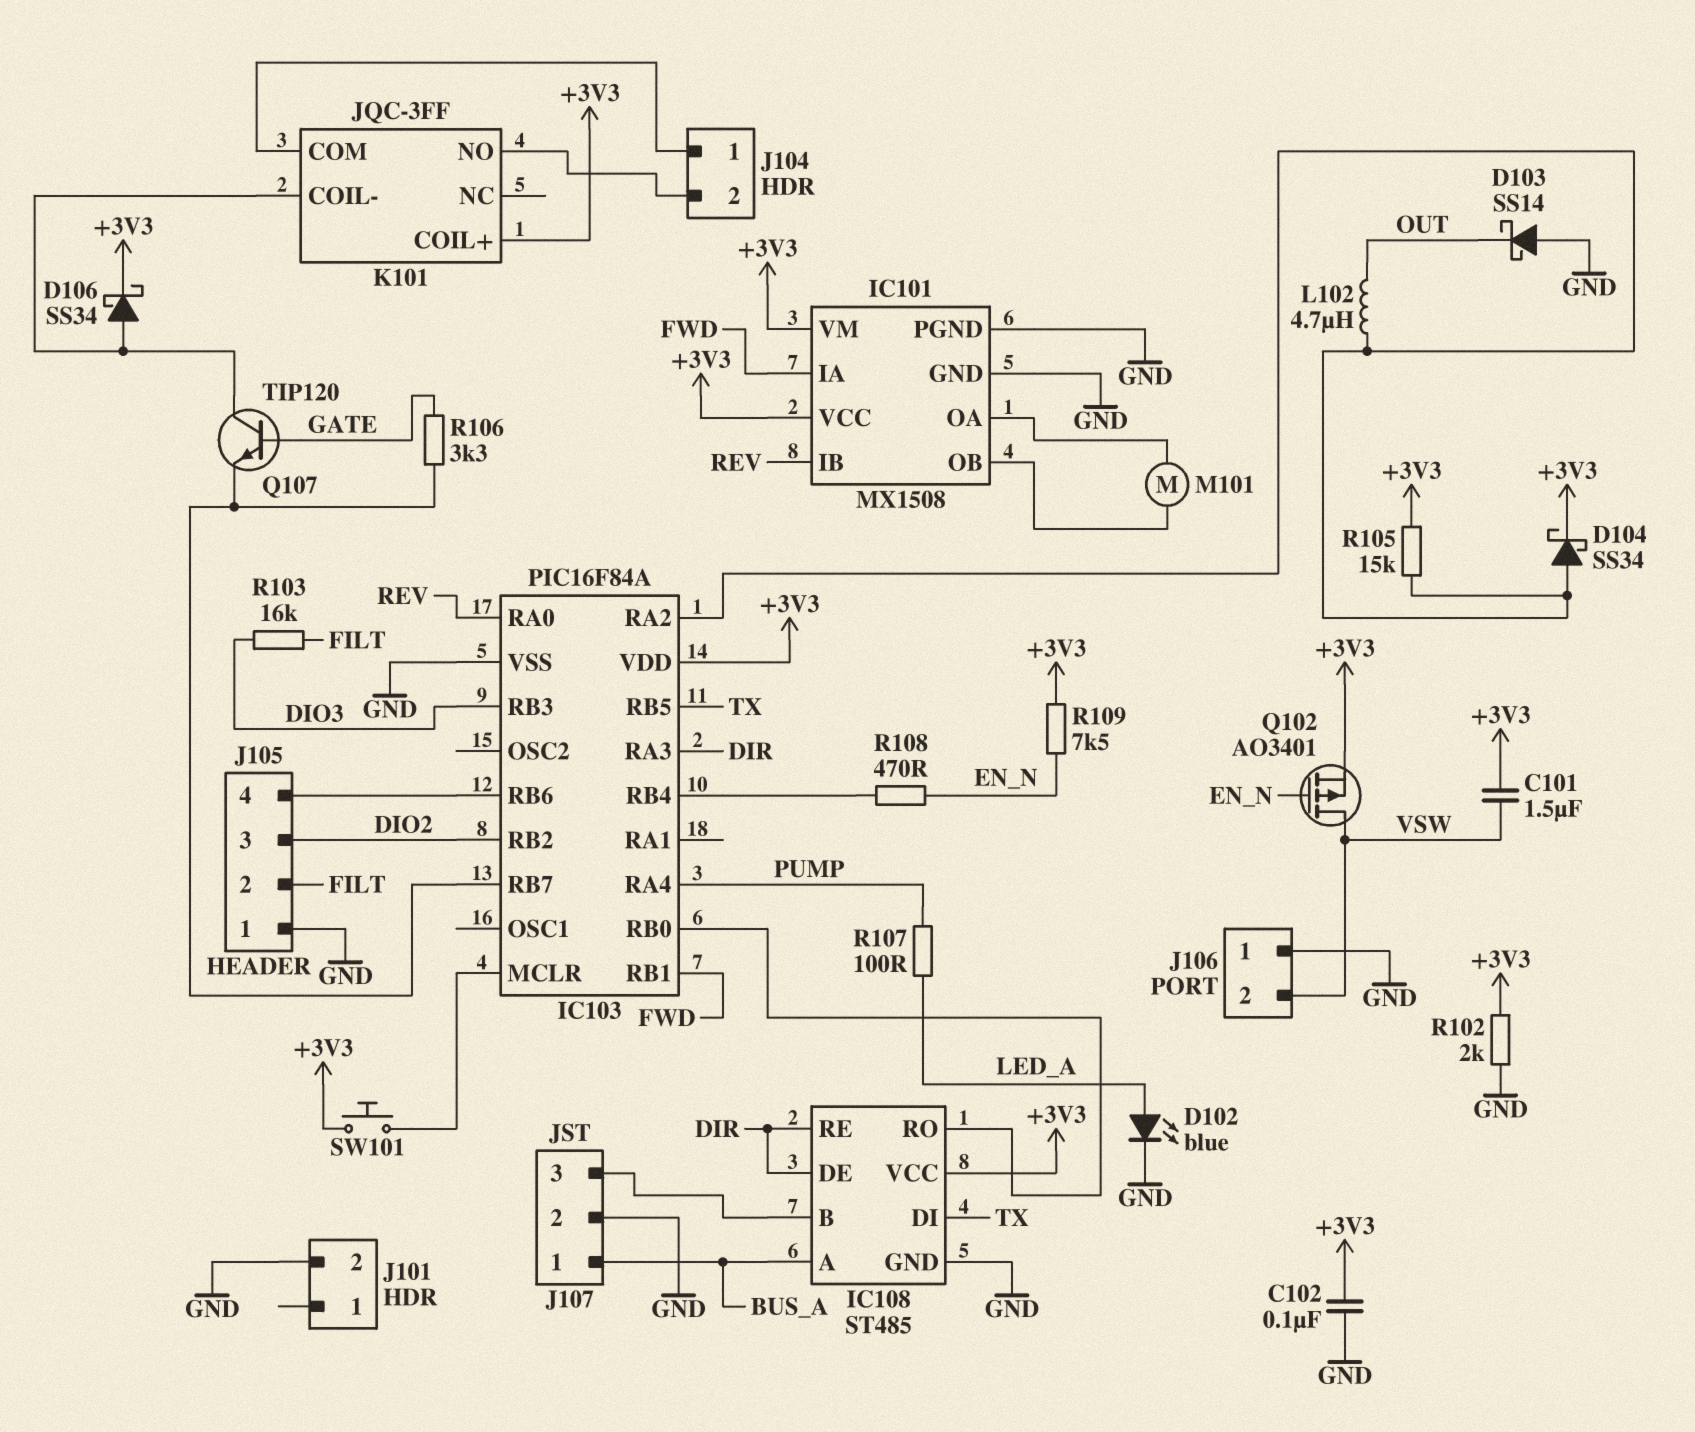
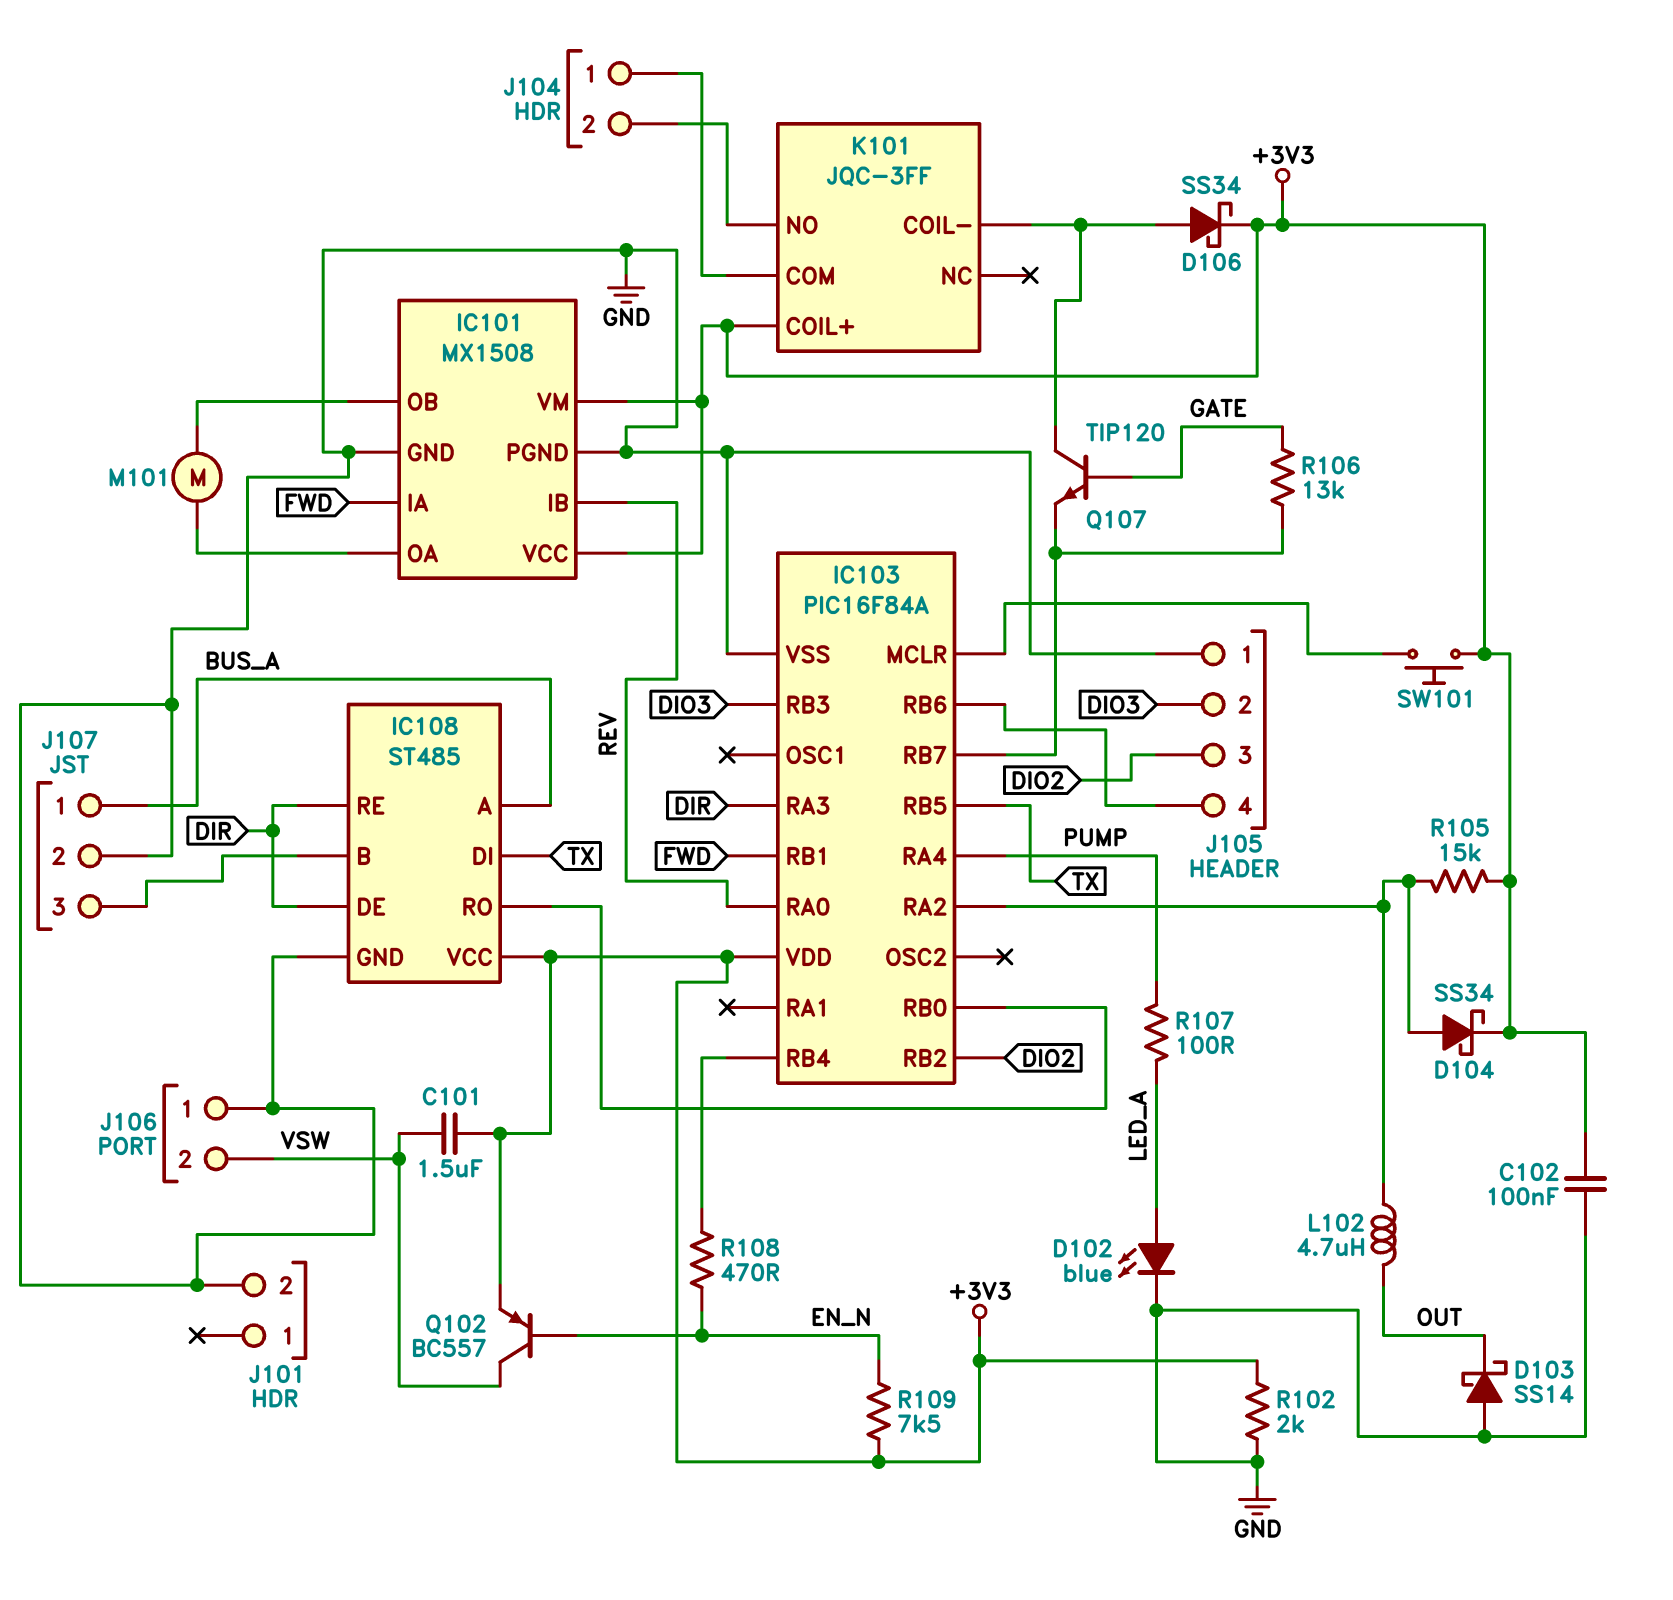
J105 pin 2: FILT -> DIO3
Q102: PMOS AO3401 (G EN_N, D VSW, S +3V3) -> PNP BC557 (B EN_N, C VSW, E +3V3)
R103: 16k (DIO3, FILT) -> none
R106: 3.3k (GATE, IC103/RB7) -> 13k (GATE, IC103/RB7)

